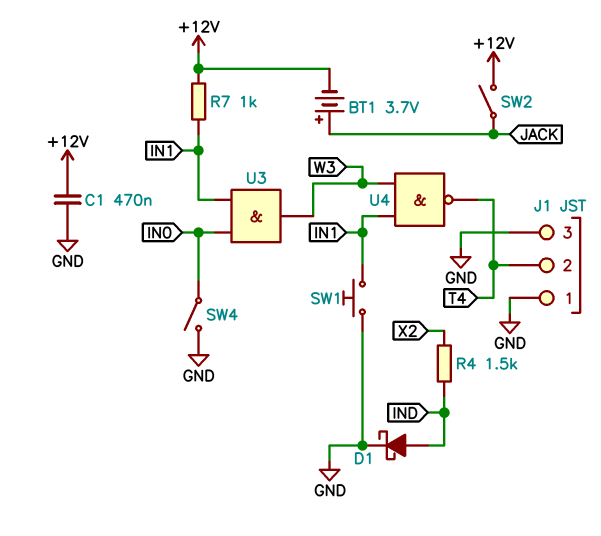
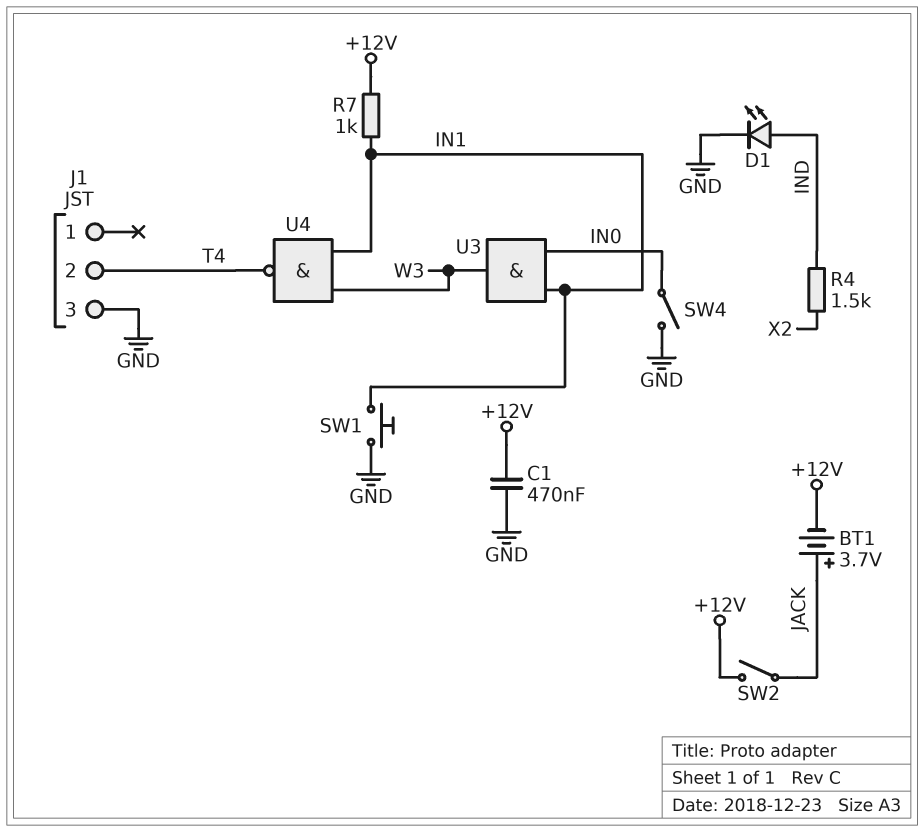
D1: schottky (A IND, K GND) -> LED (A IND, K GND)
J1 pin 1: GND -> none

